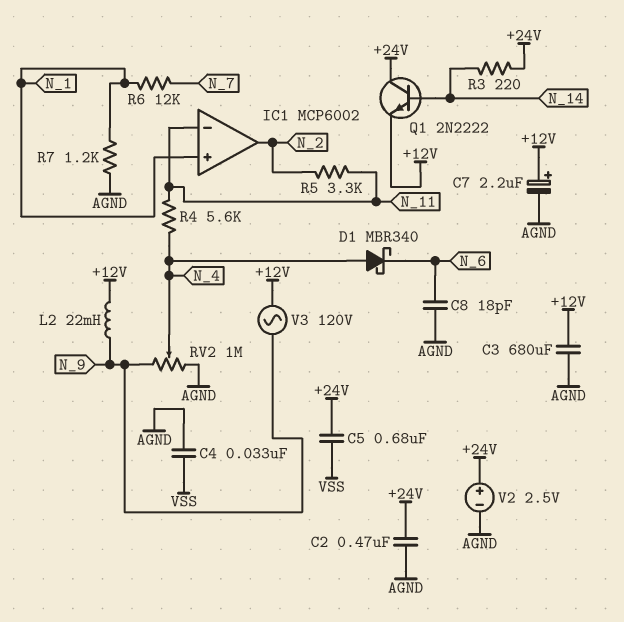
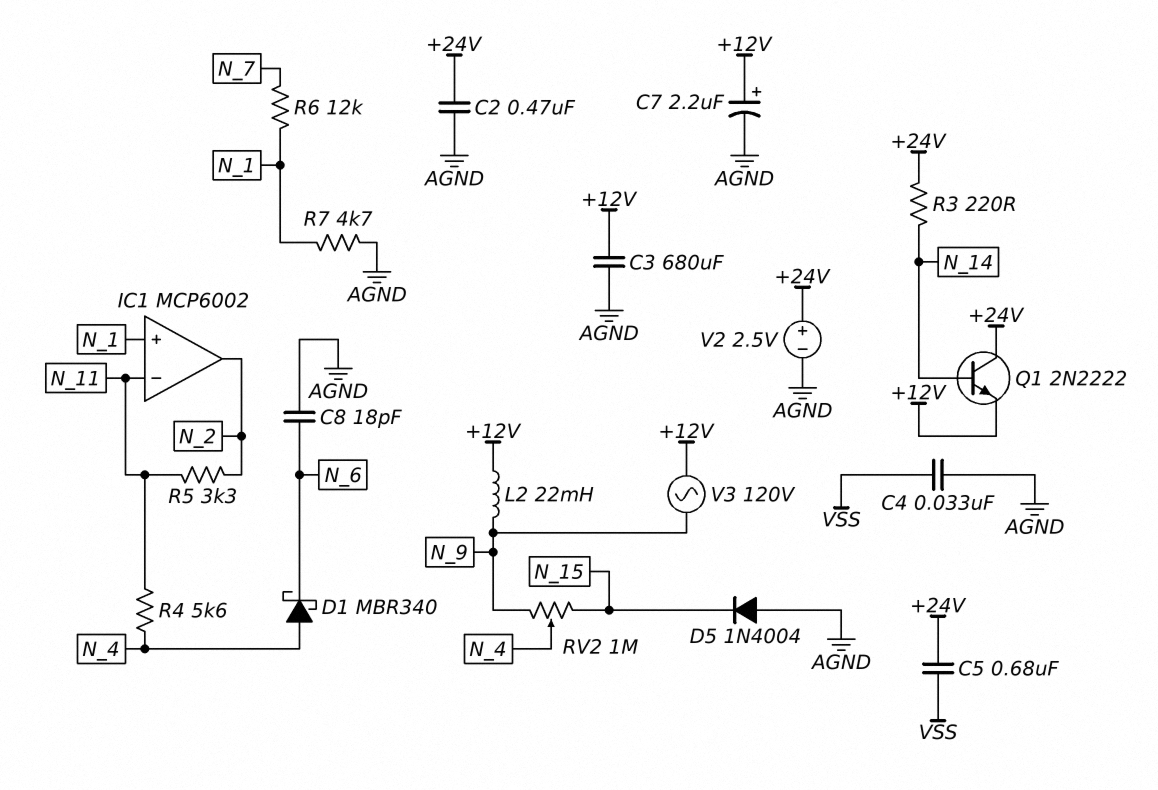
D5: none -> diode 1N4004 (A AGND, K N_15)
R7: 1.2k (AGND, N_1) -> 4.7k (AGND, N_1)
RV2: 1M (AGND, N_9, wiper N_4) -> 1M (N_9, N_15, wiper N_4)

